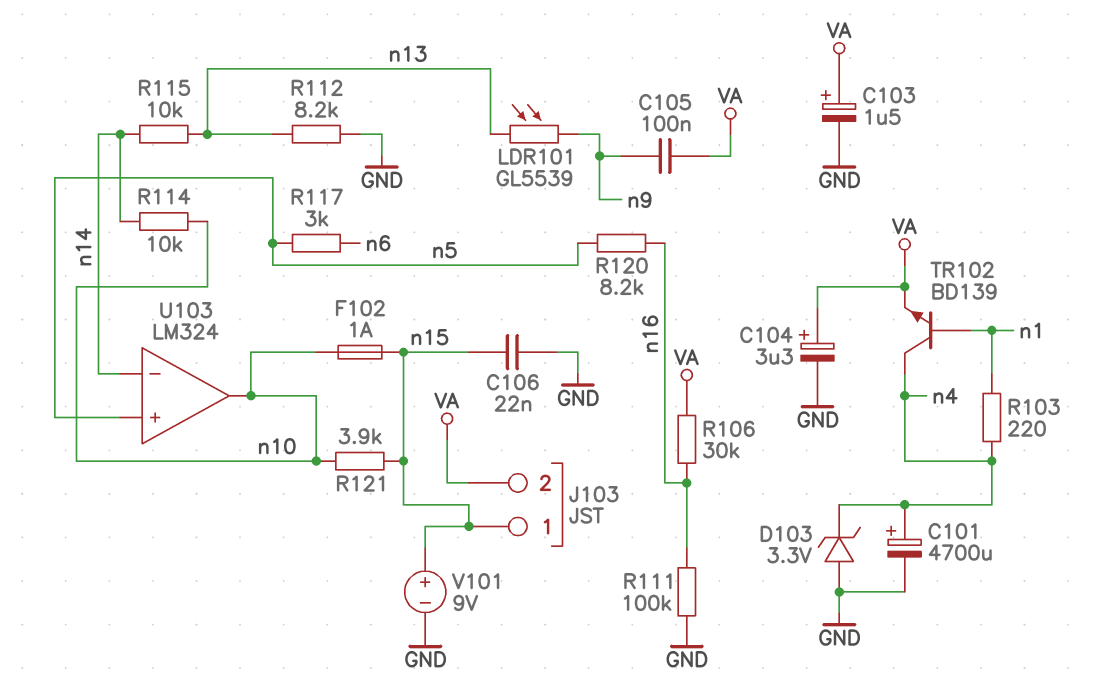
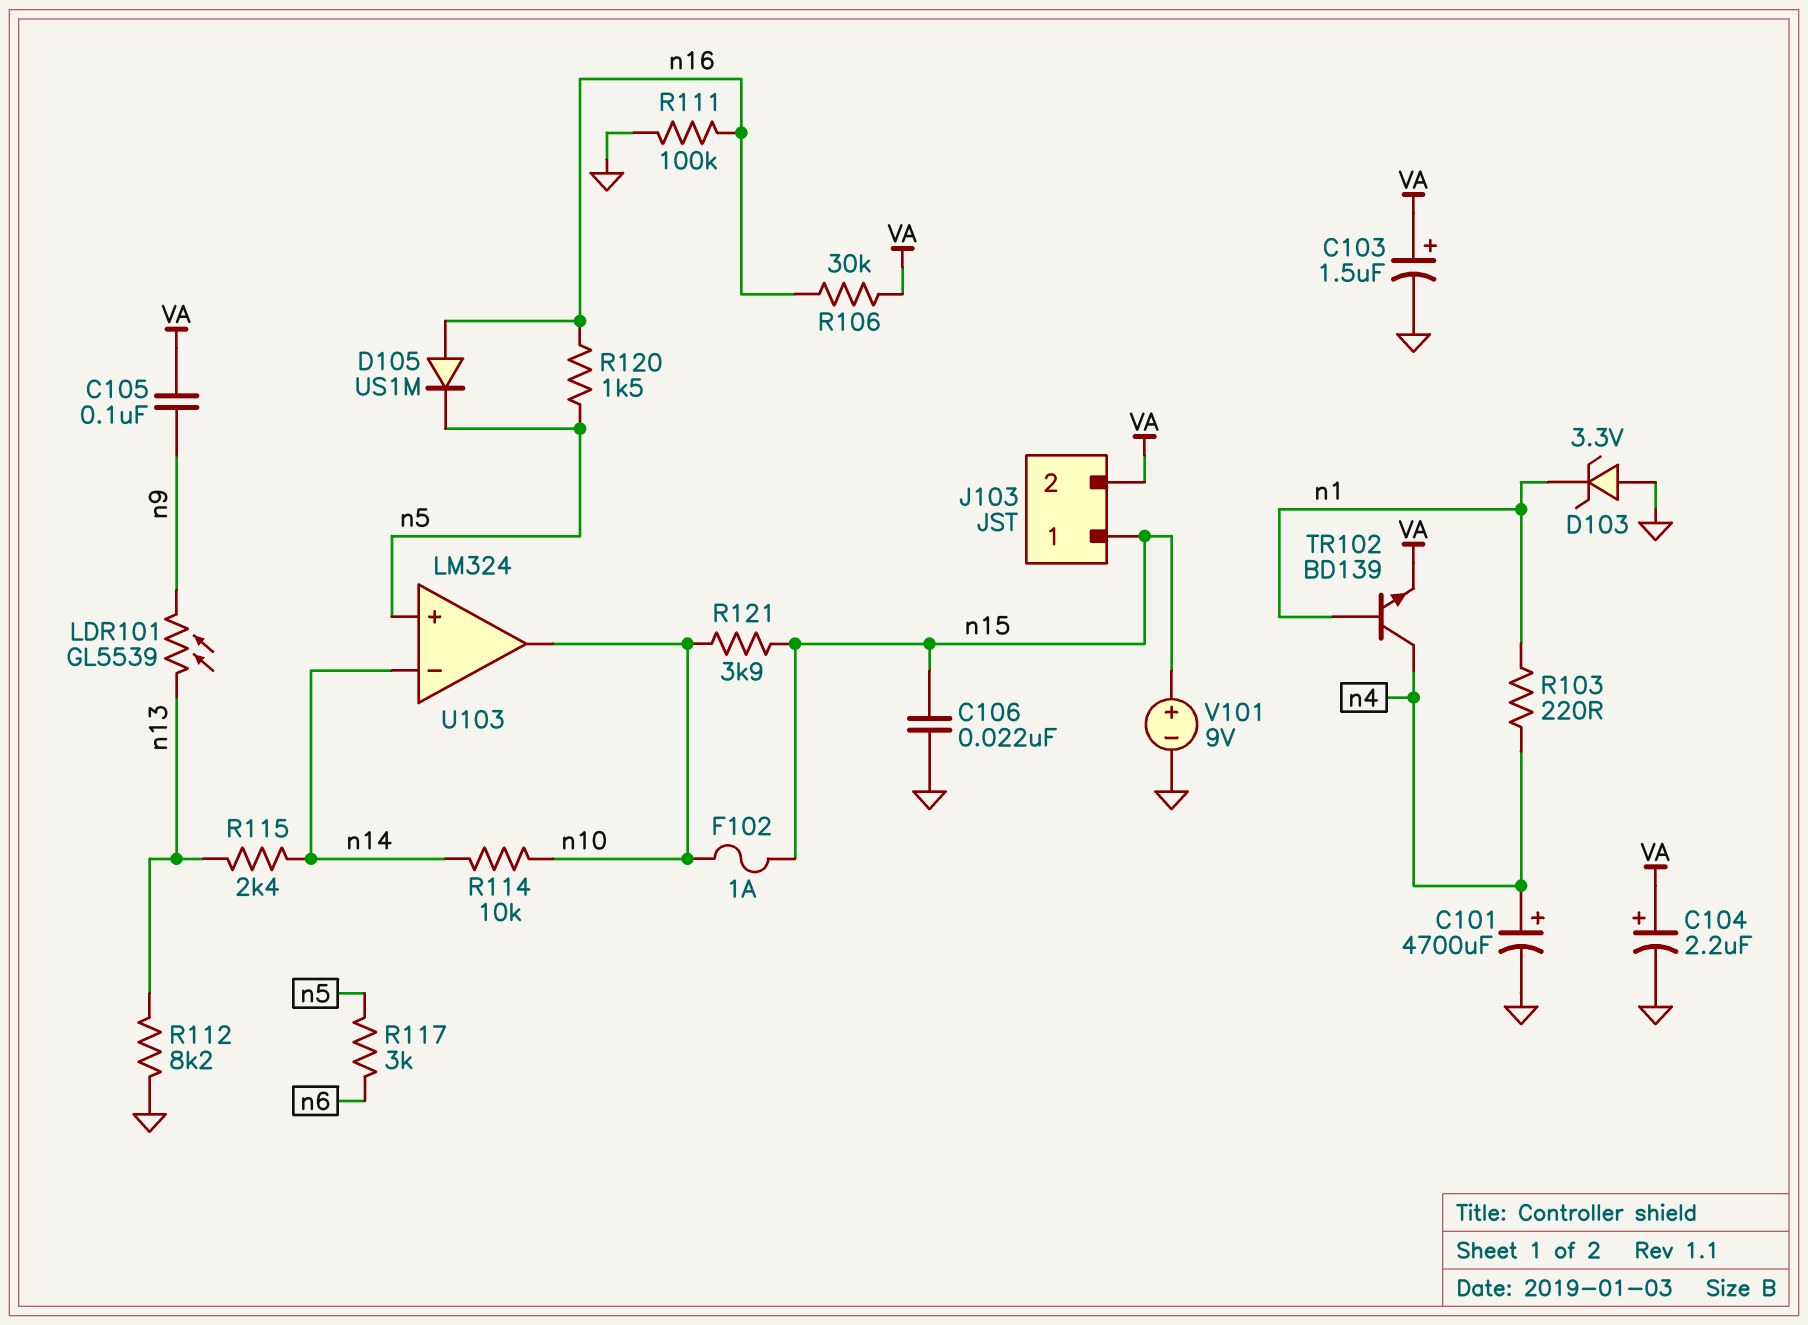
C104: 3.3uF (plus VA, minus GND) -> 2.2uF (plus VA, minus GND)
D103: zener 3.3V (A GND, K n4) -> zener 3.3V (A GND, K n1)
D105: none -> diode US1M (A n16, K n5)
R115: 10k (n13, n14) -> 2.4k (n13, n14)
R120: 8.2k (n5, n16) -> 1.5k (n5, n16)

